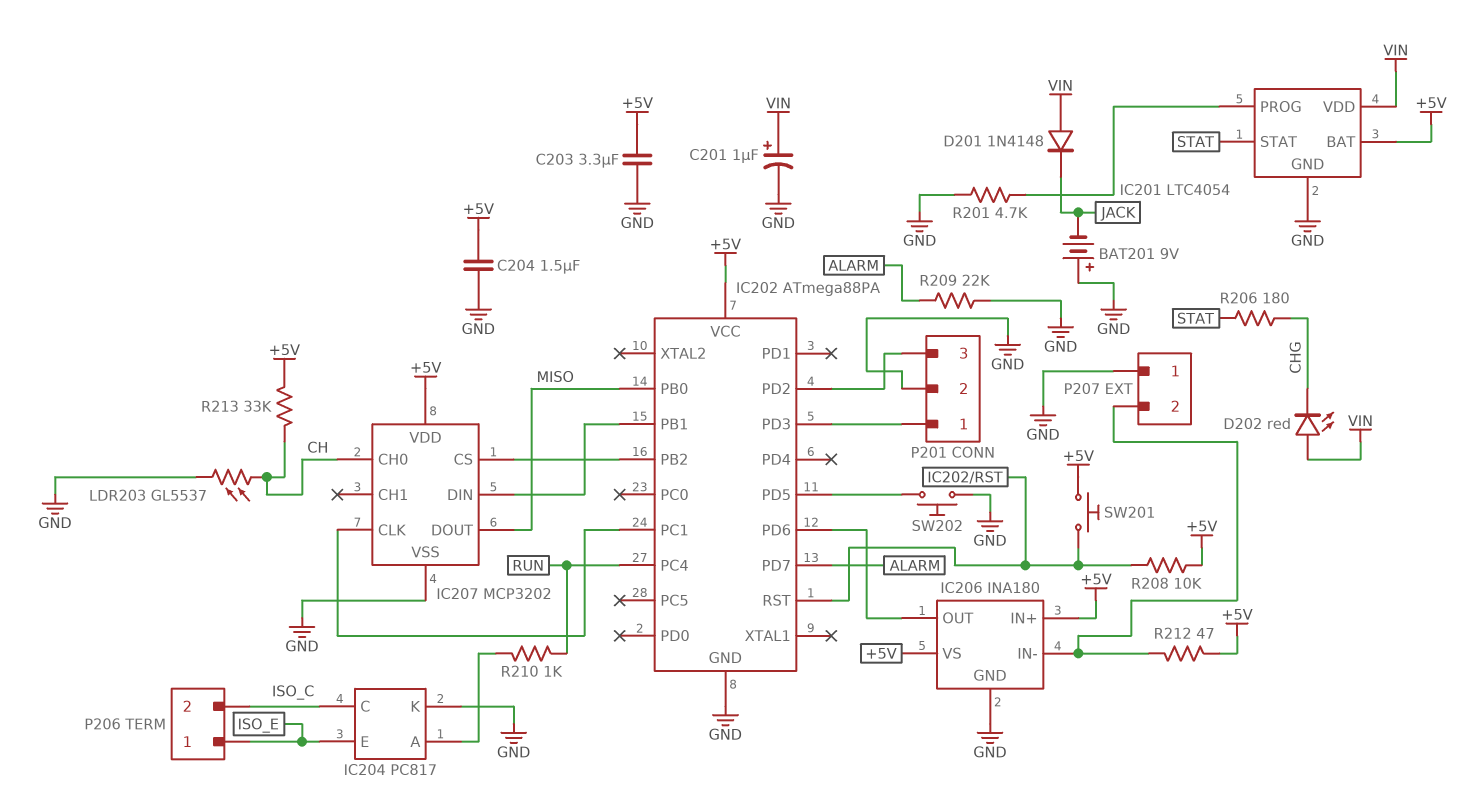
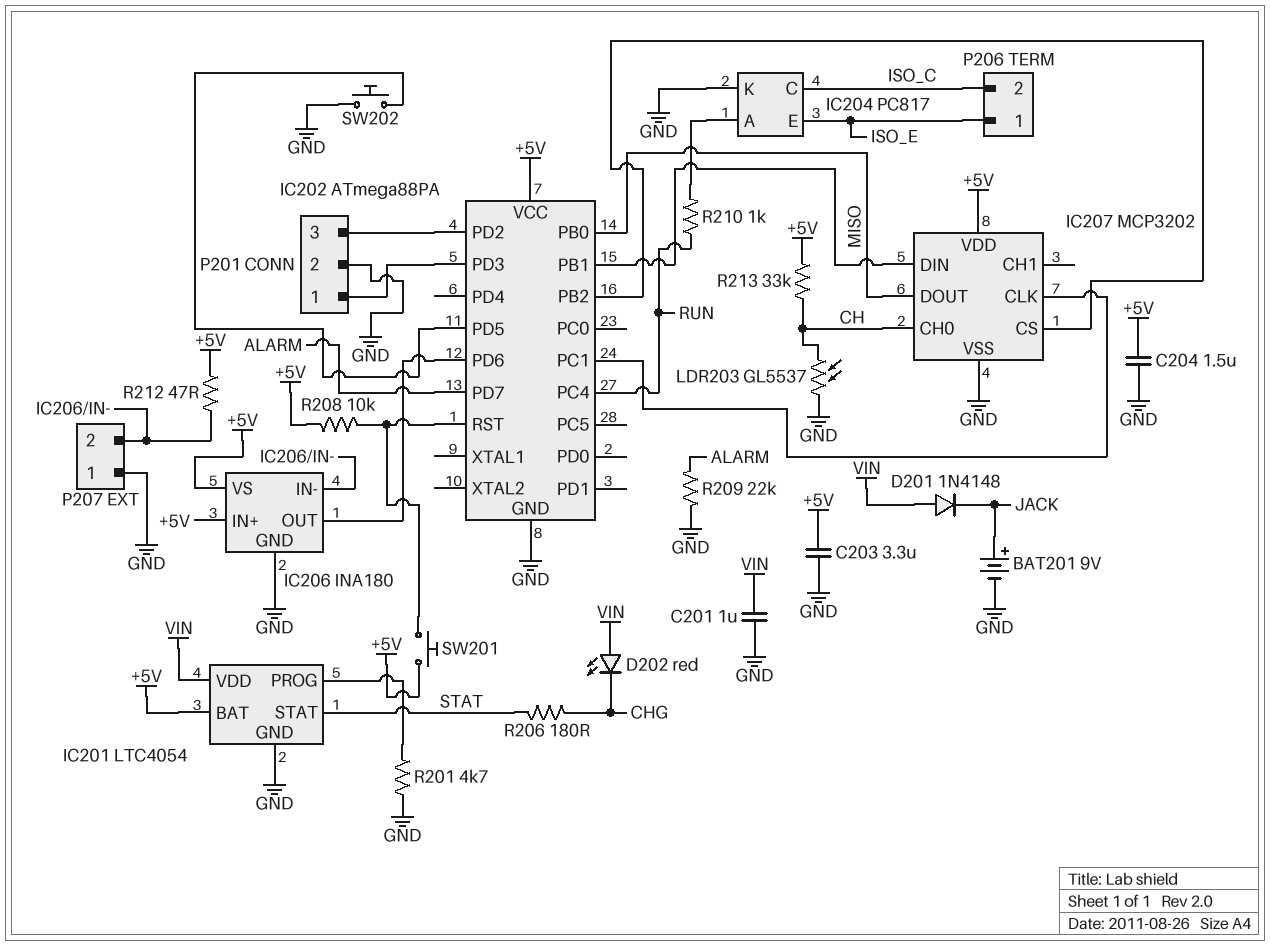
BAT201: 9V (plus GND, minus JACK) -> 9V (plus JACK, minus GND)
C201: 1uF (plus VIN, minus GND) -> 1uF (GND, VIN)

